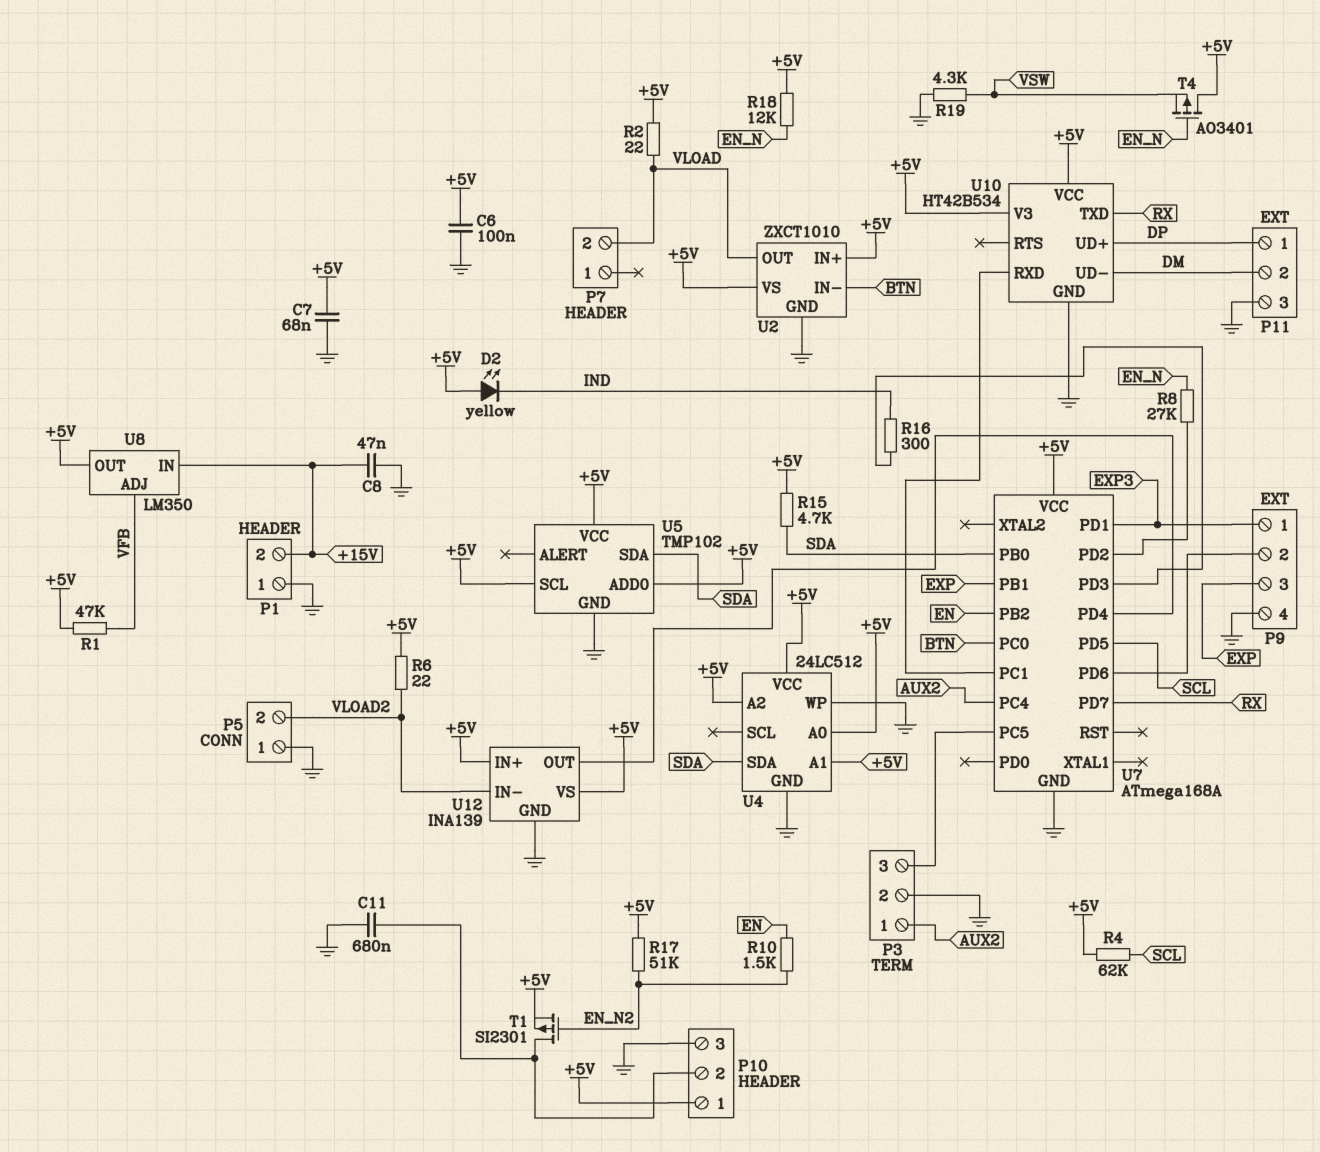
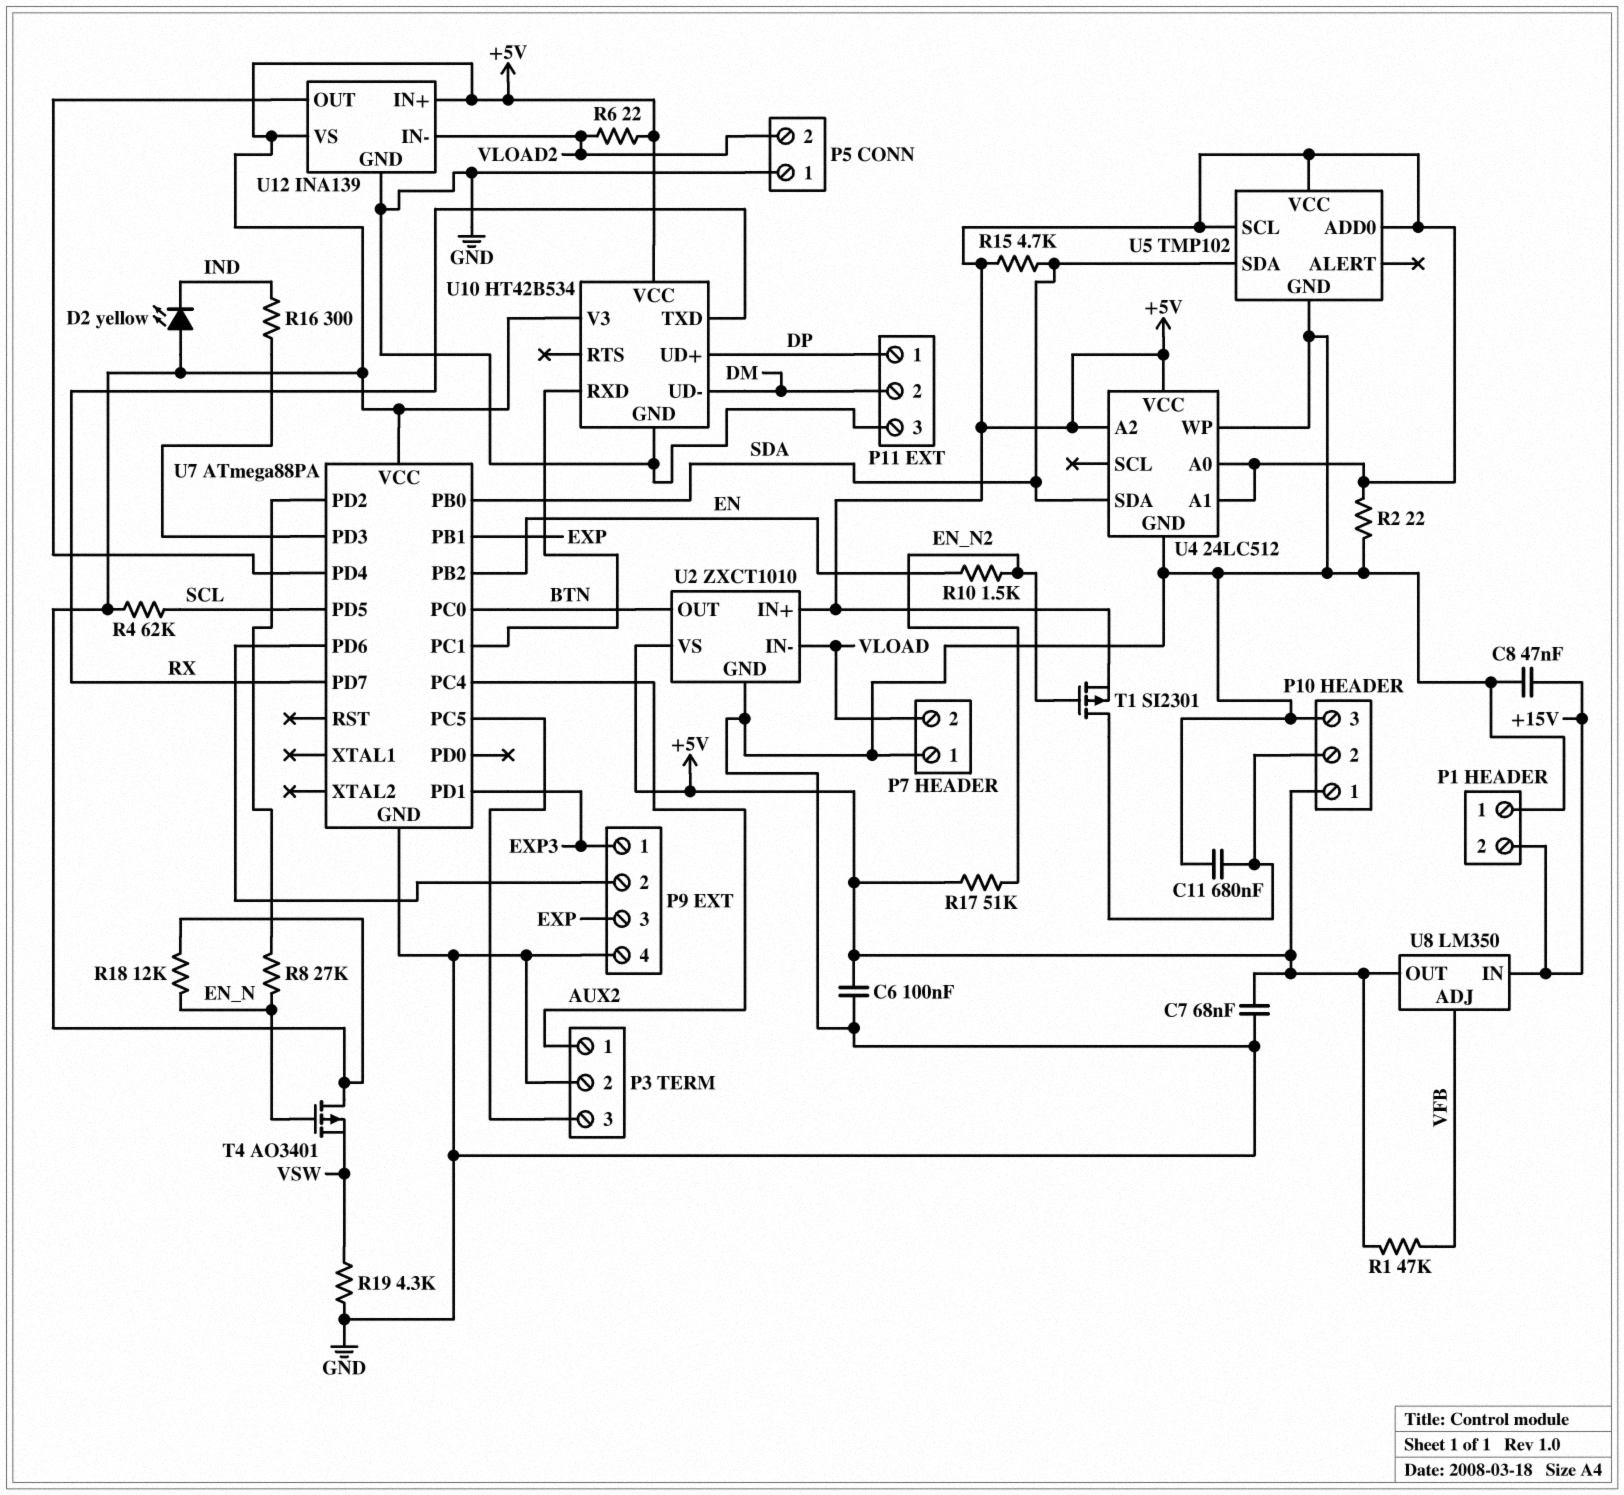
P7 pin 1: none -> GND
R2: 22 (+5V, VLOAD) -> 22 (+5V, GND)
U2 pin IN-: BTN -> VLOAD
U2 pin OUT: VLOAD -> BTN
U7: ATmega168A -> ATmega88PA

